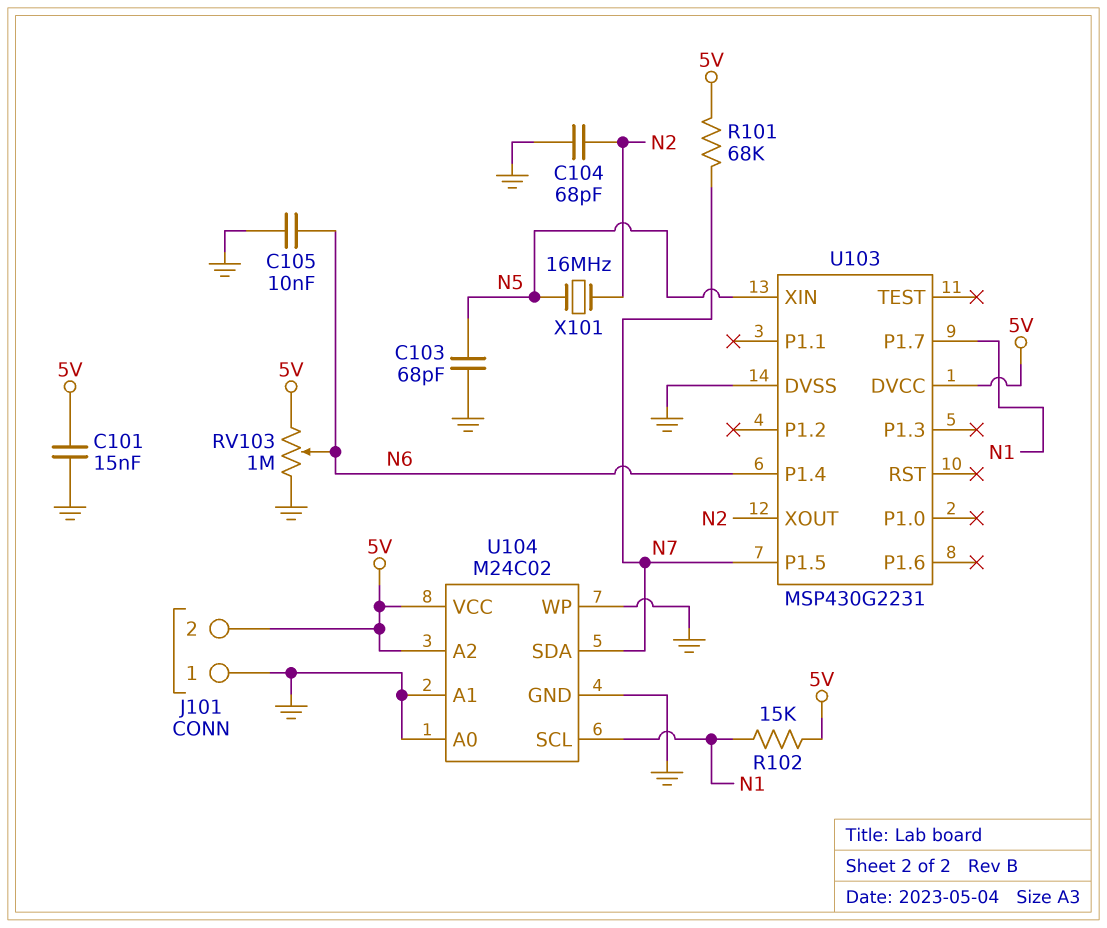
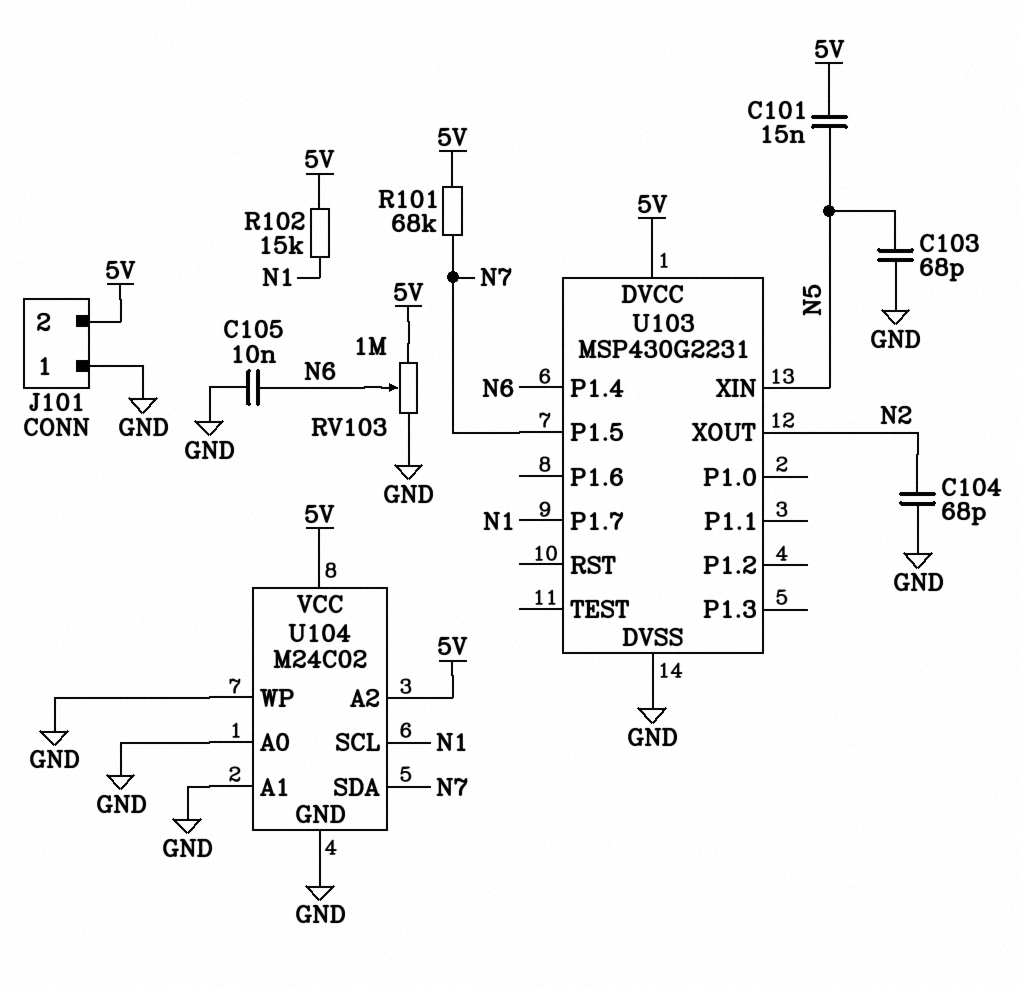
C101: 15nF (5V, GND) -> 15nF (5V, N5)
X101: 16MHz (N2, N5) -> none

